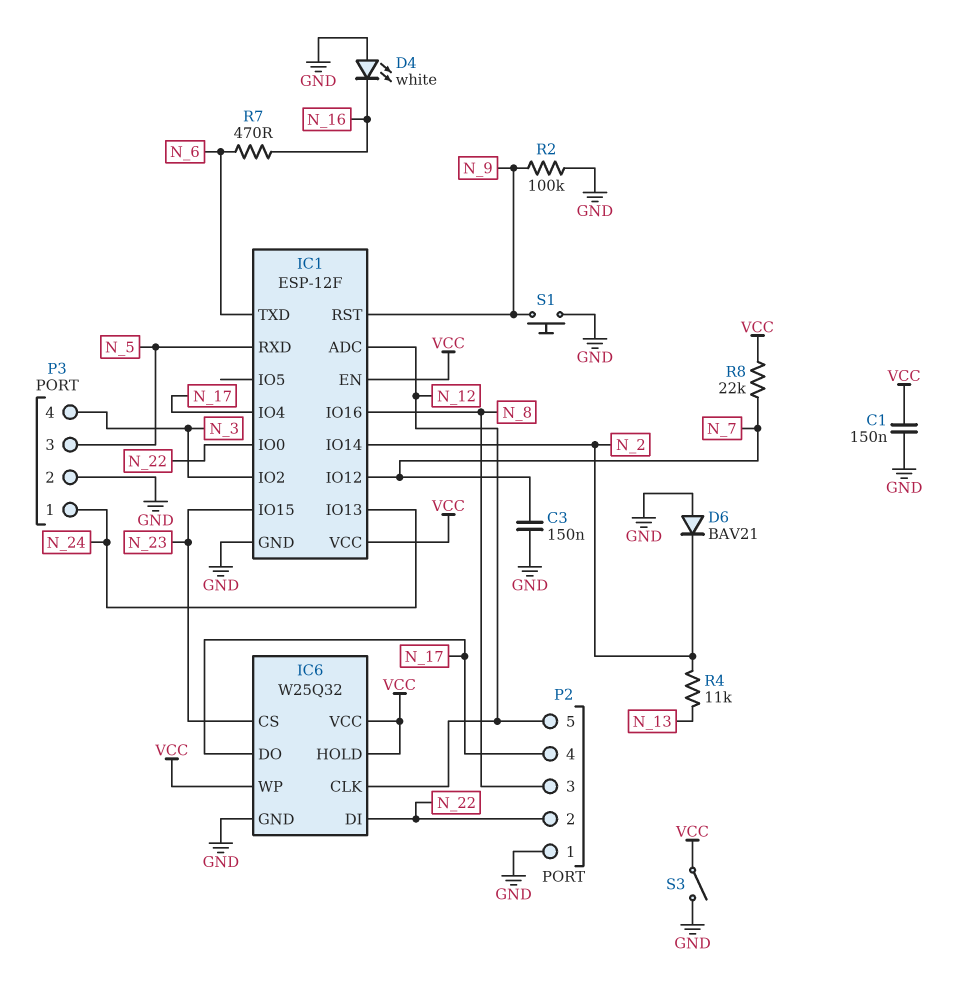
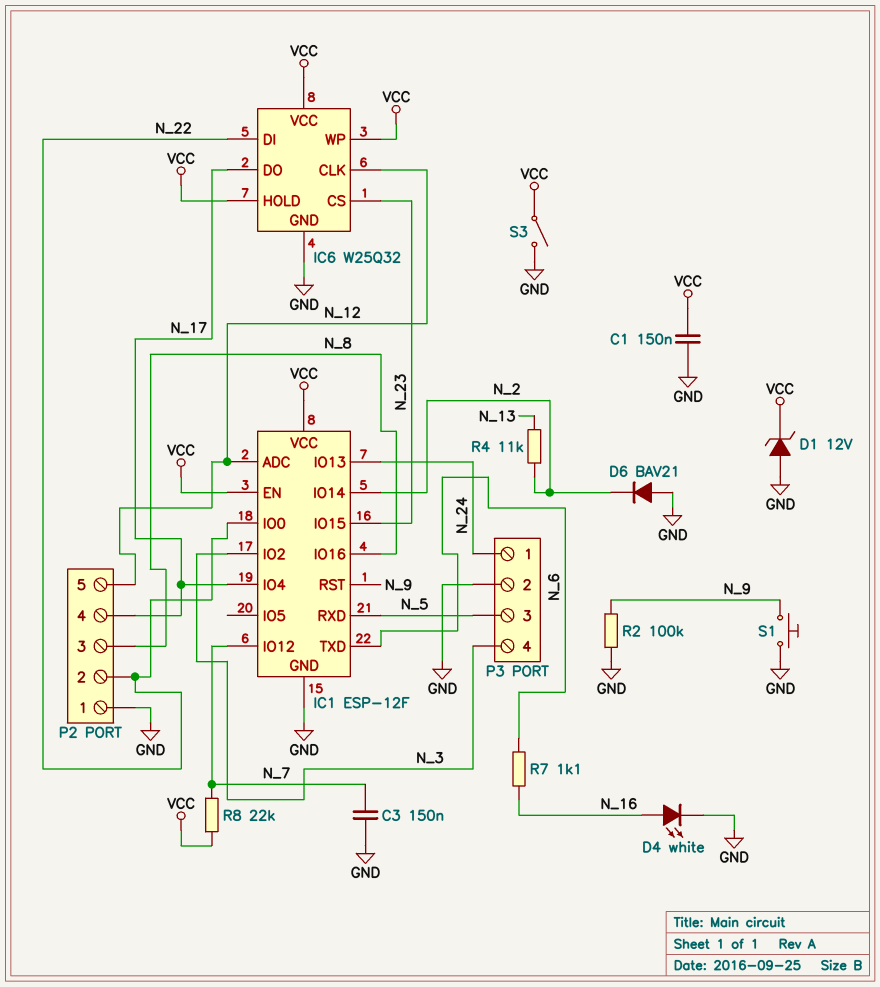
D1: none -> zener 12V (A GND, K VCC)
D4: LED white (A GND, K N_16) -> LED white (A N_16, K GND)
R7: 470 (N_6, N_16) -> 1.1k (N_6, N_16)

